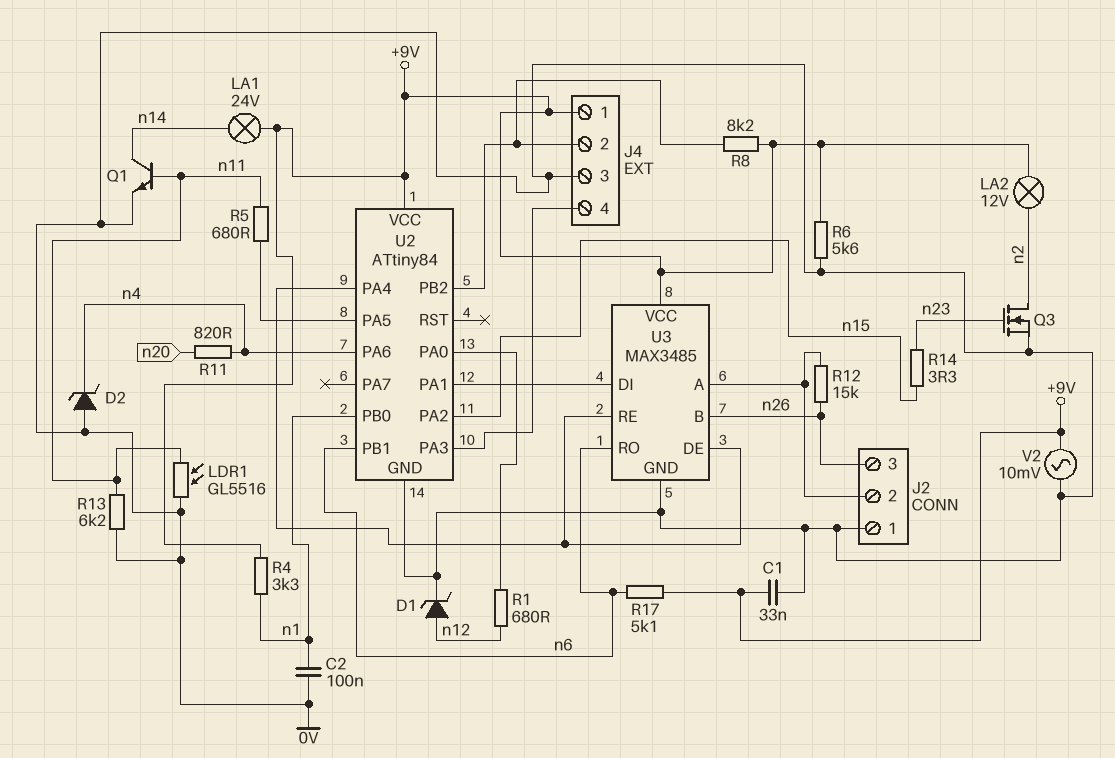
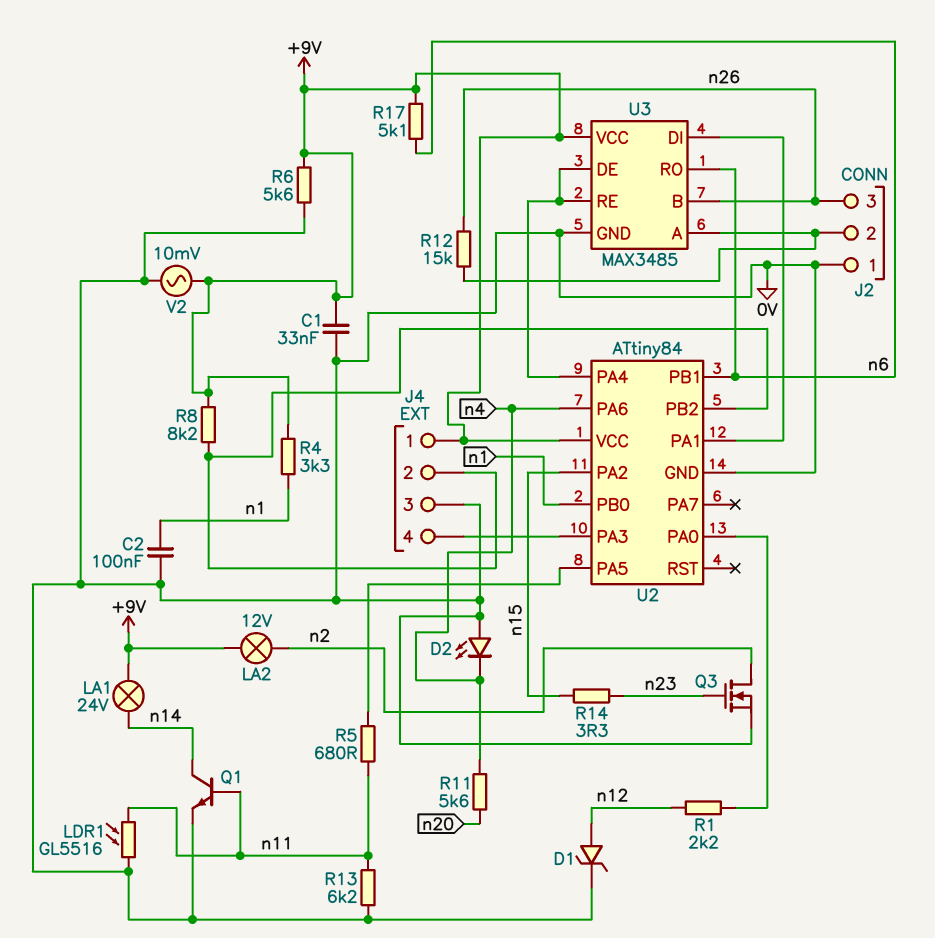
D2: zener (A 0V, K n4) -> LED (A 0V, K n4)
R1: 680 (U2/PA0, n12) -> 2.2k (U2/PA0, n12)
R11: 820 (n4, n20) -> 5.6k (n4, n20)

